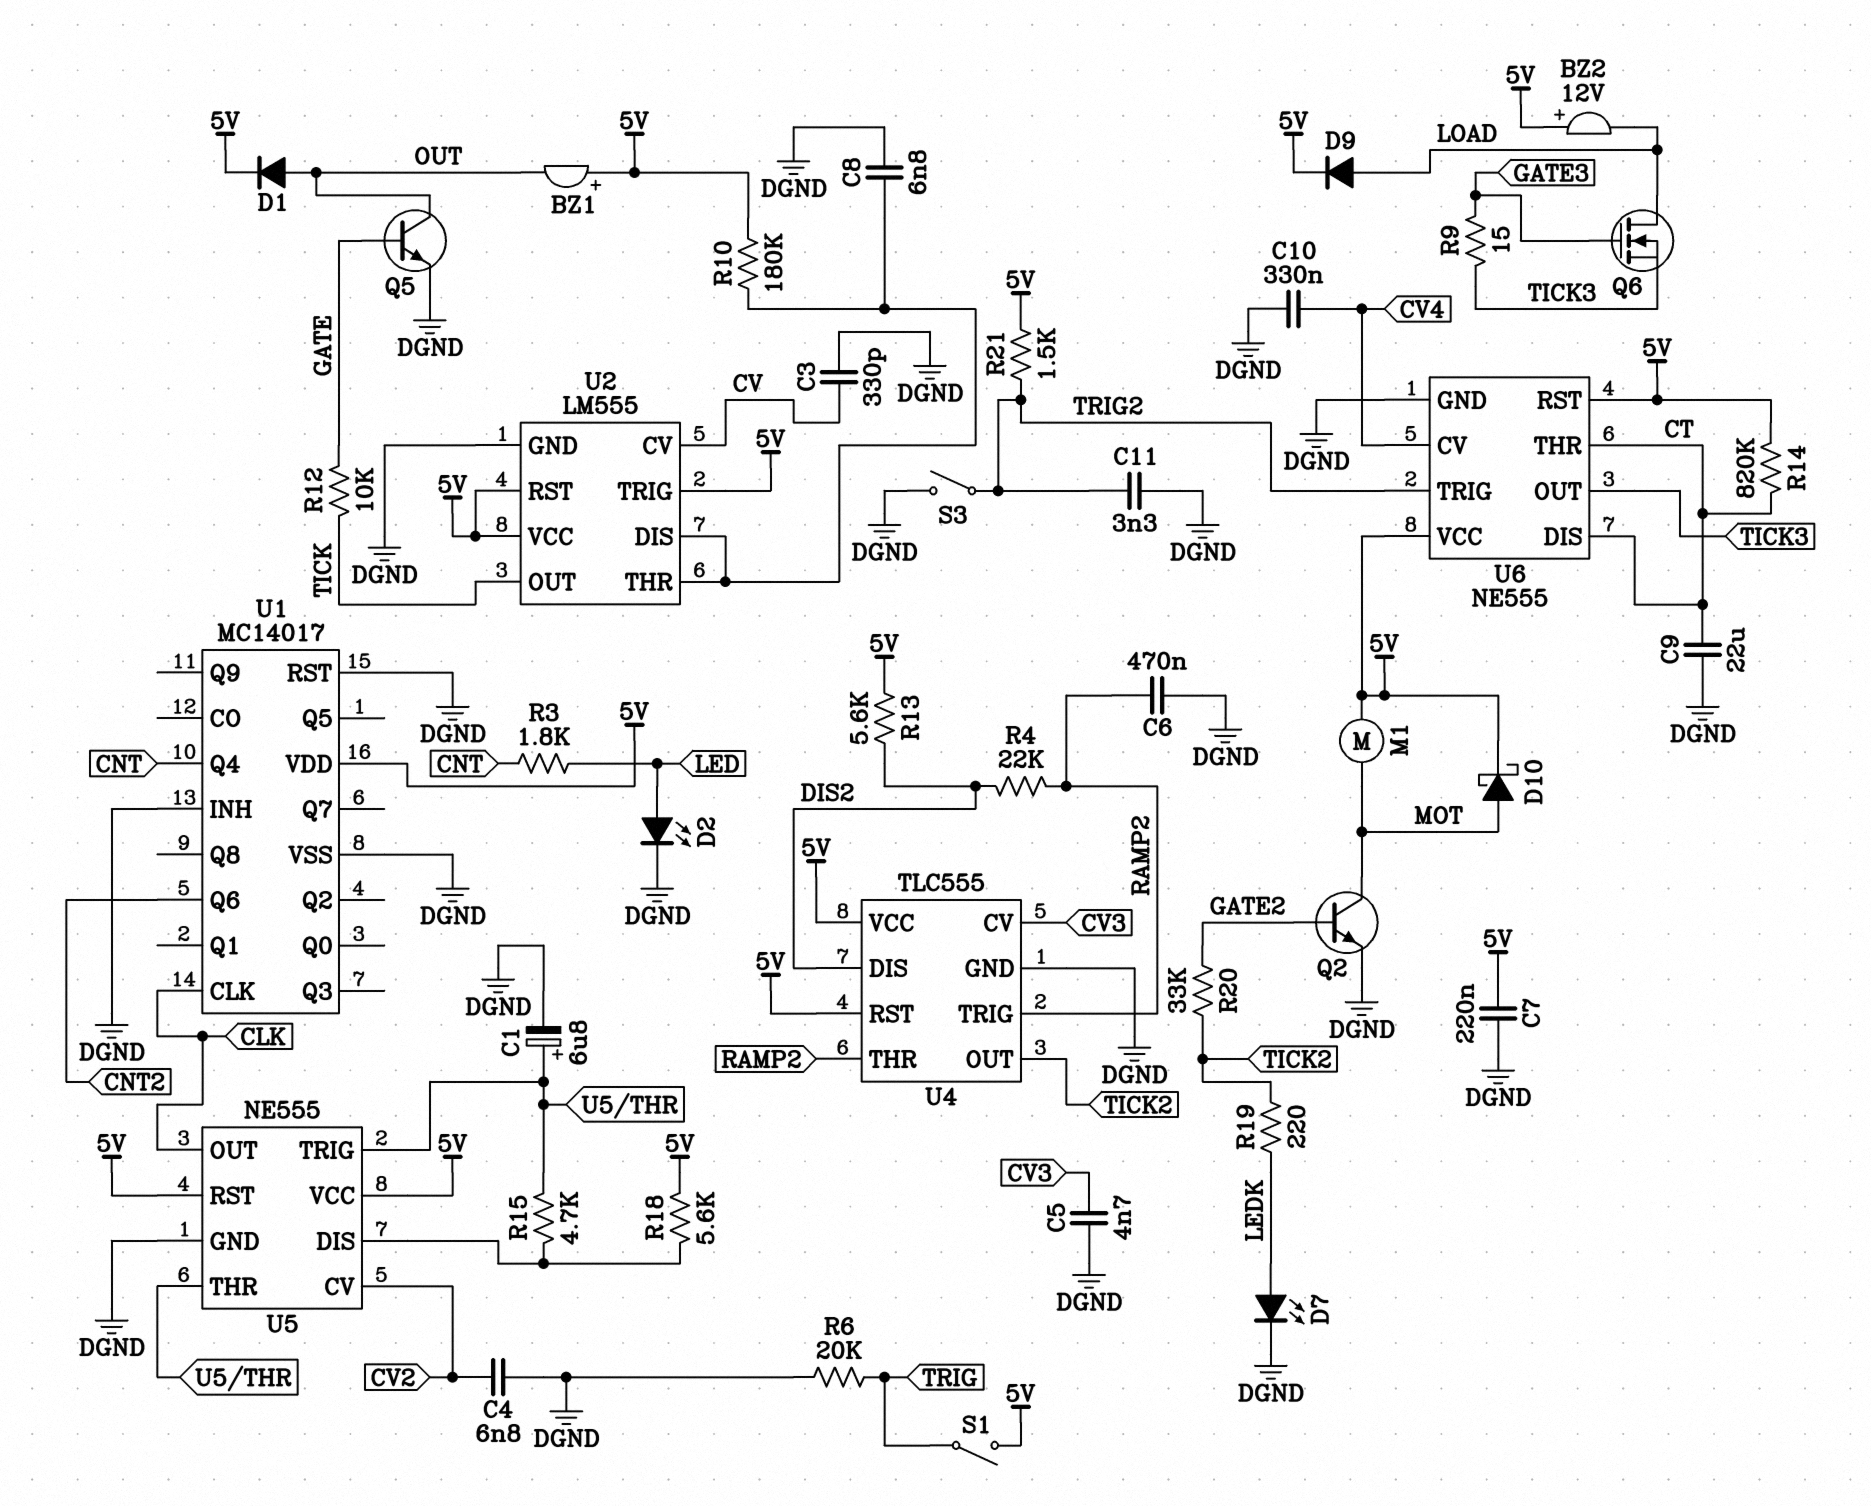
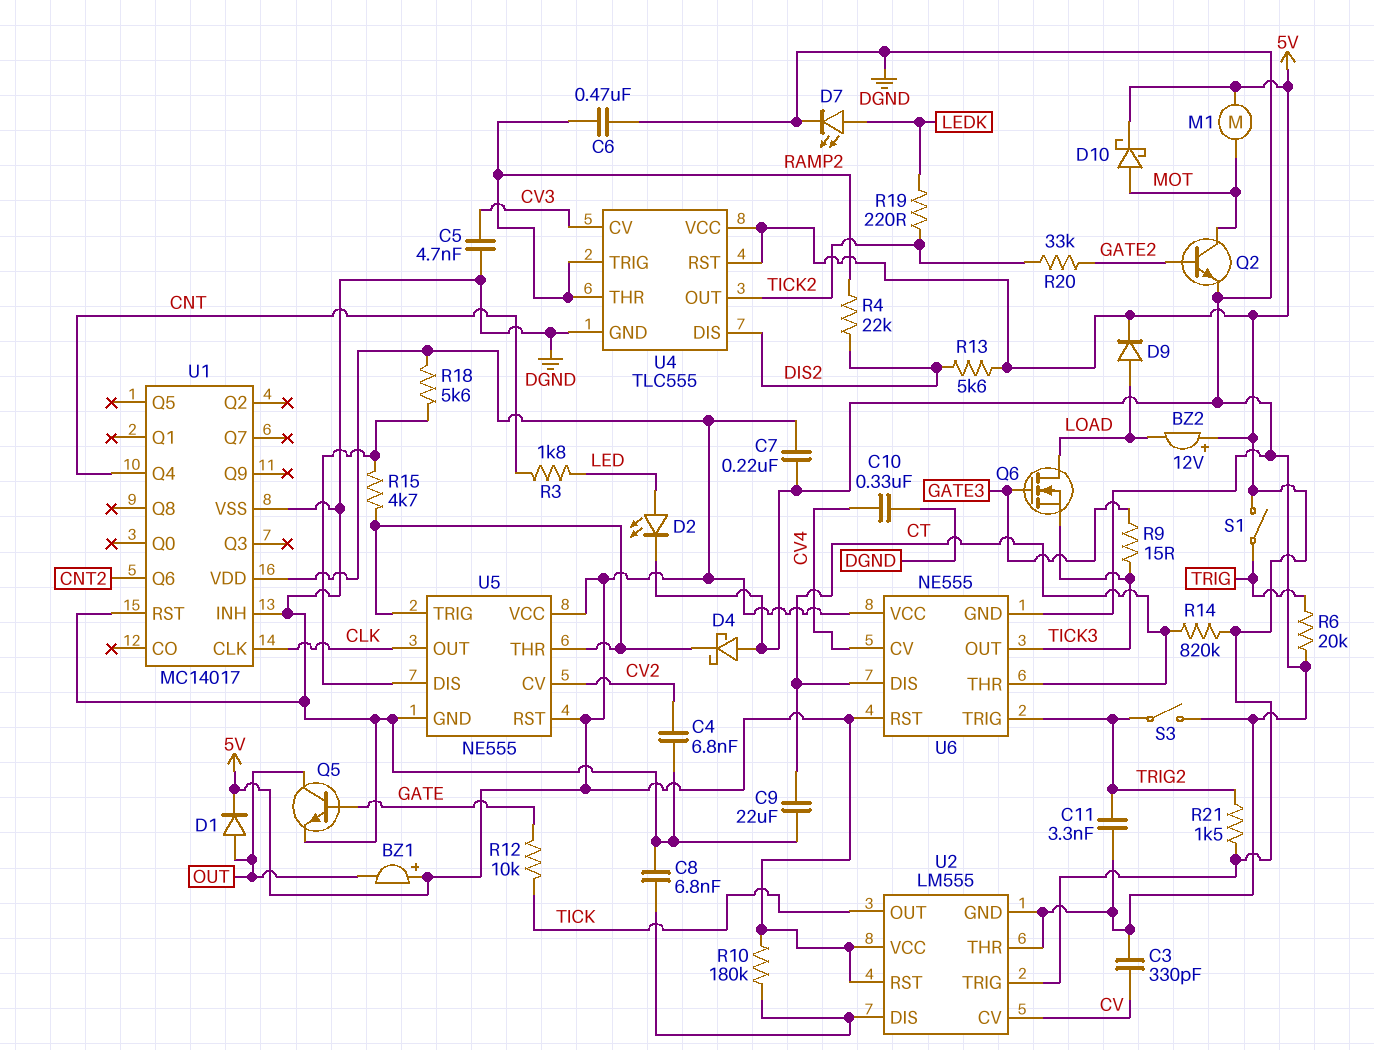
C1: 6.8uF (plus U5/THR, minus DGND) -> none
D4: none -> schottky (A DGND, K U5/THR)
U2 pin THR: U2/DIS -> DGND

